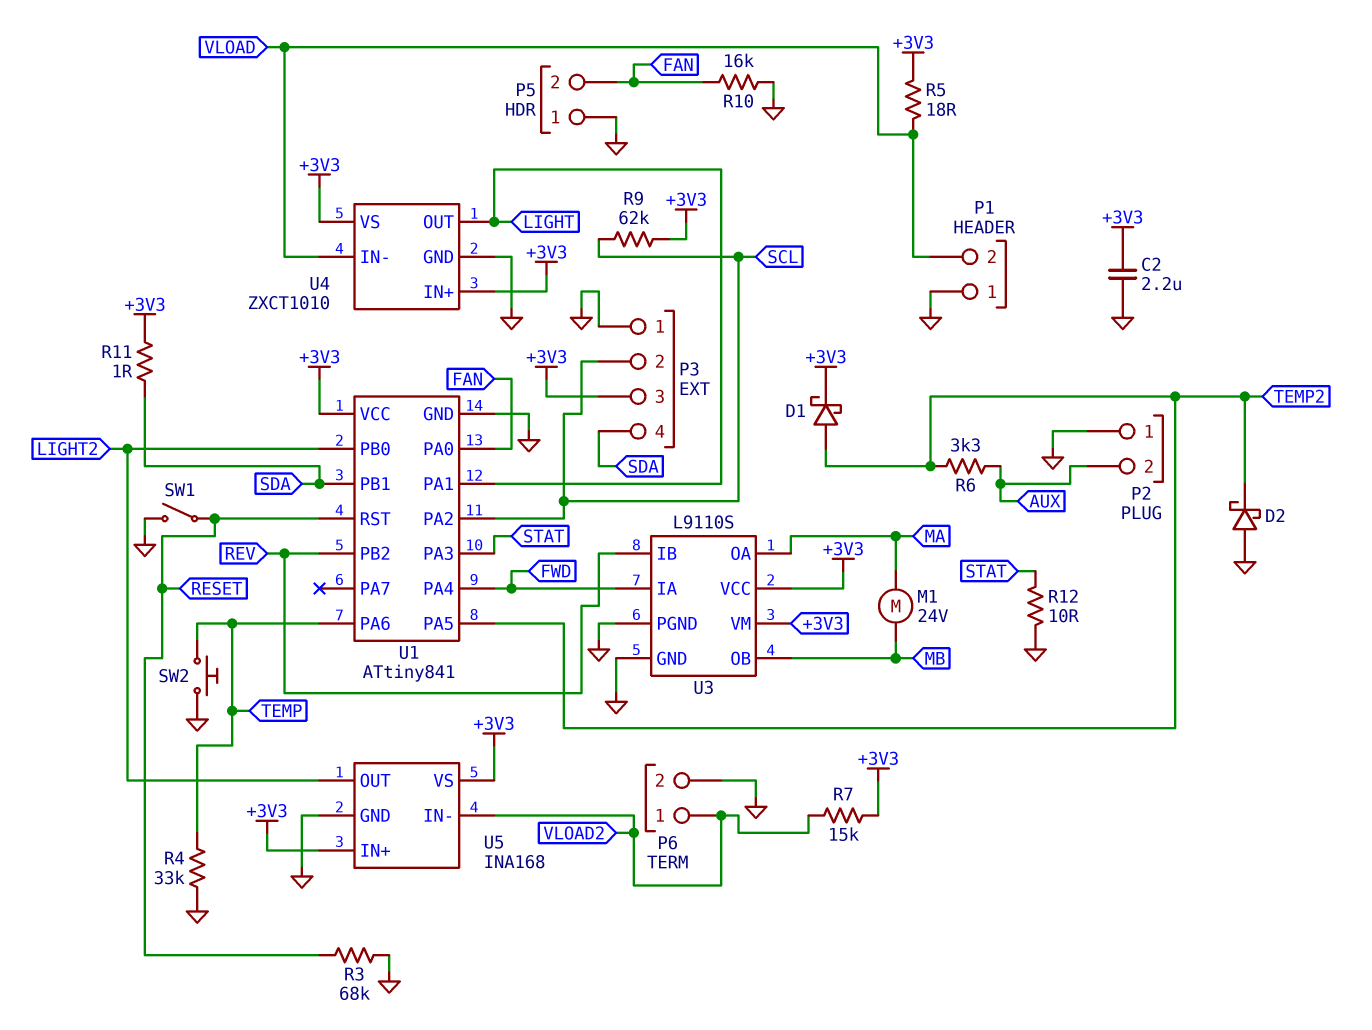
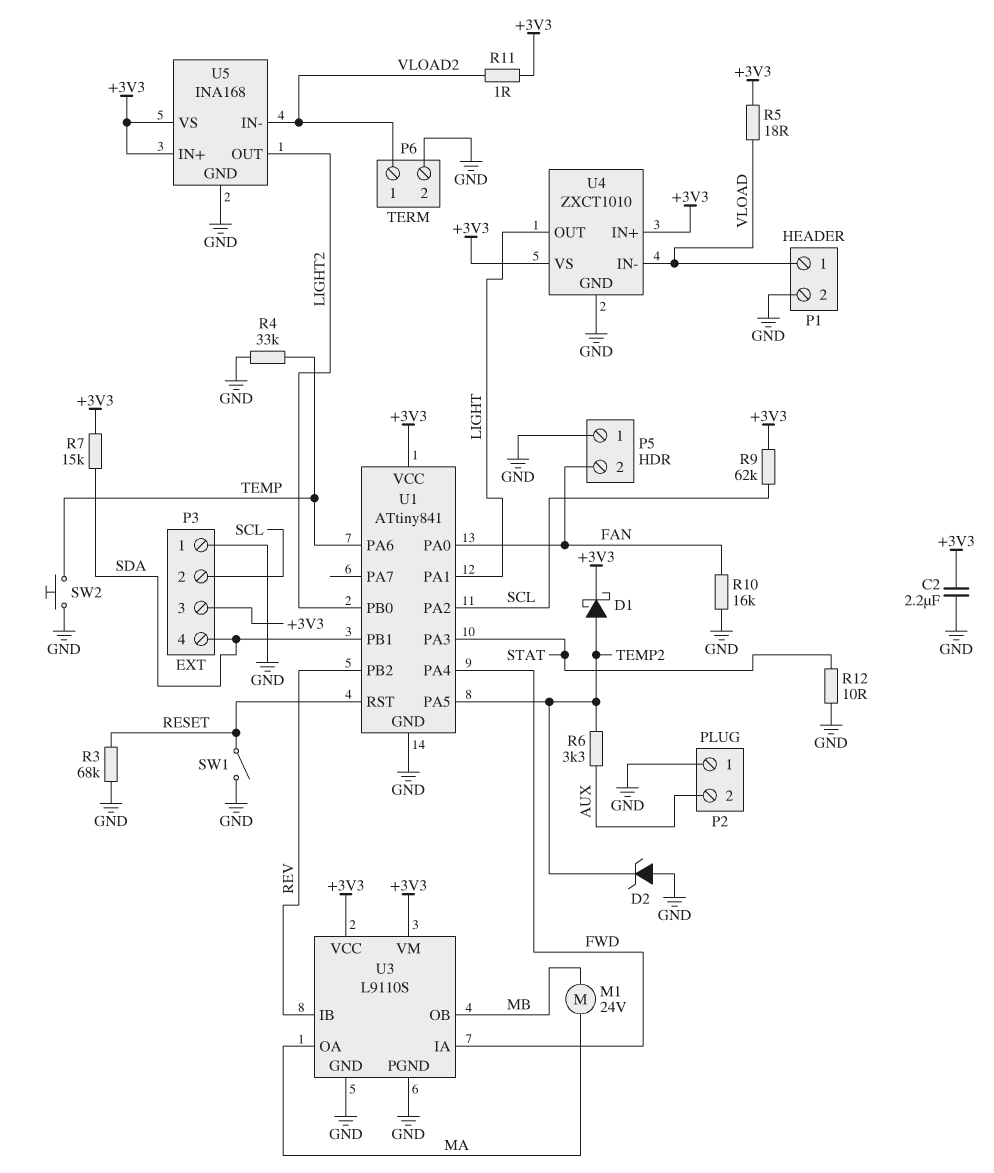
D2: schottky (A GND, K TEMP2) -> zener (A GND, K TEMP2)
P1 pin 1: GND -> VLOAD
P1 pin 2: VLOAD -> GND
R7: 15k (+3V3, VLOAD2) -> 15k (+3V3, SDA)
R11: 1 (+3V3, SDA) -> 1 (+3V3, VLOAD2)

